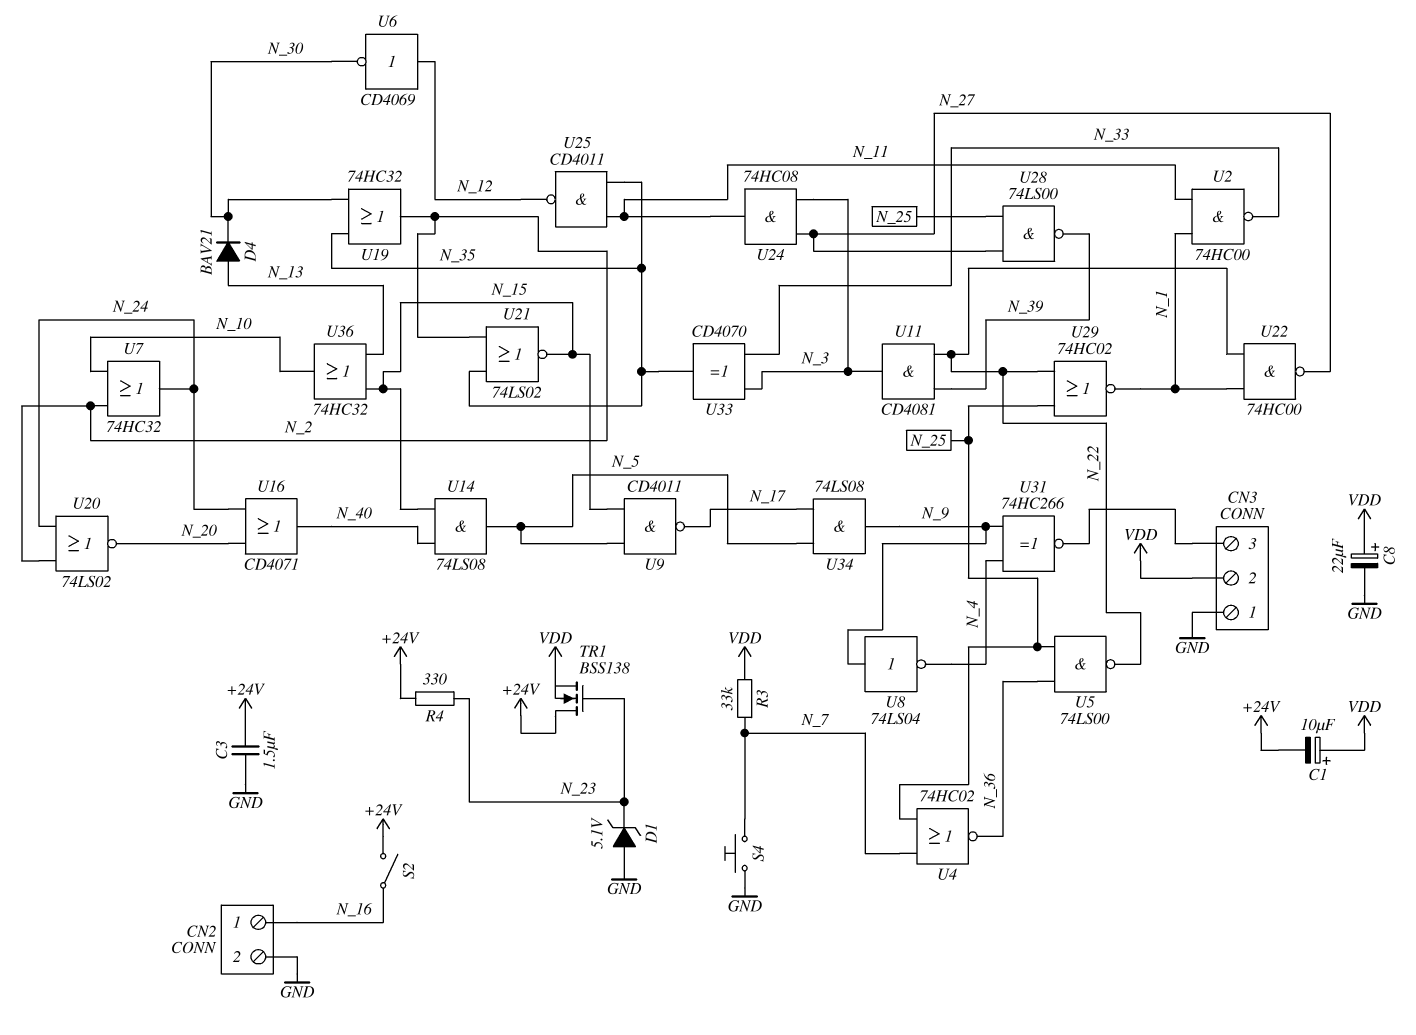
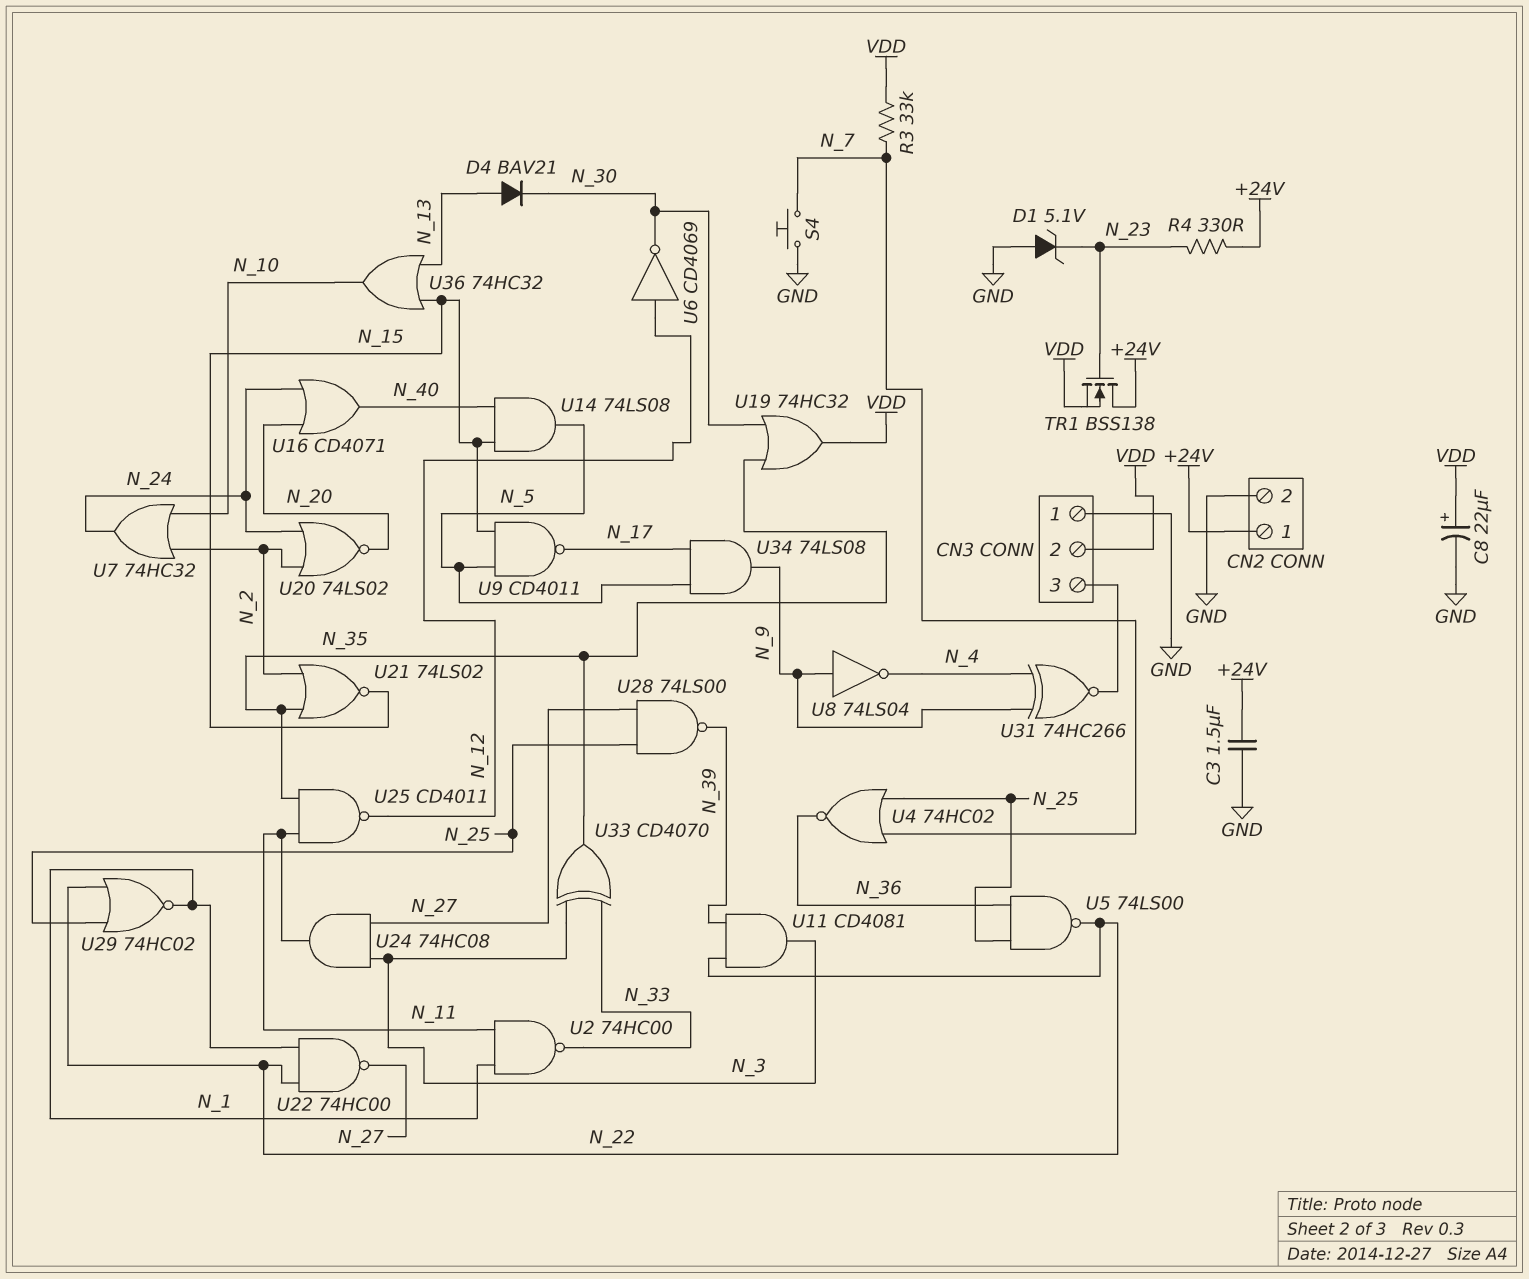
C1: 10uF (plus VDD, minus +24V) -> none
CN2 pin 1: N_16 -> +24V
S2: switch (+24V, N_16) -> none
U19: OR 74HC32 (in N_30, in N_35, out N_2) -> OR 74HC32 (in N_30, in N_35, out VDD)

